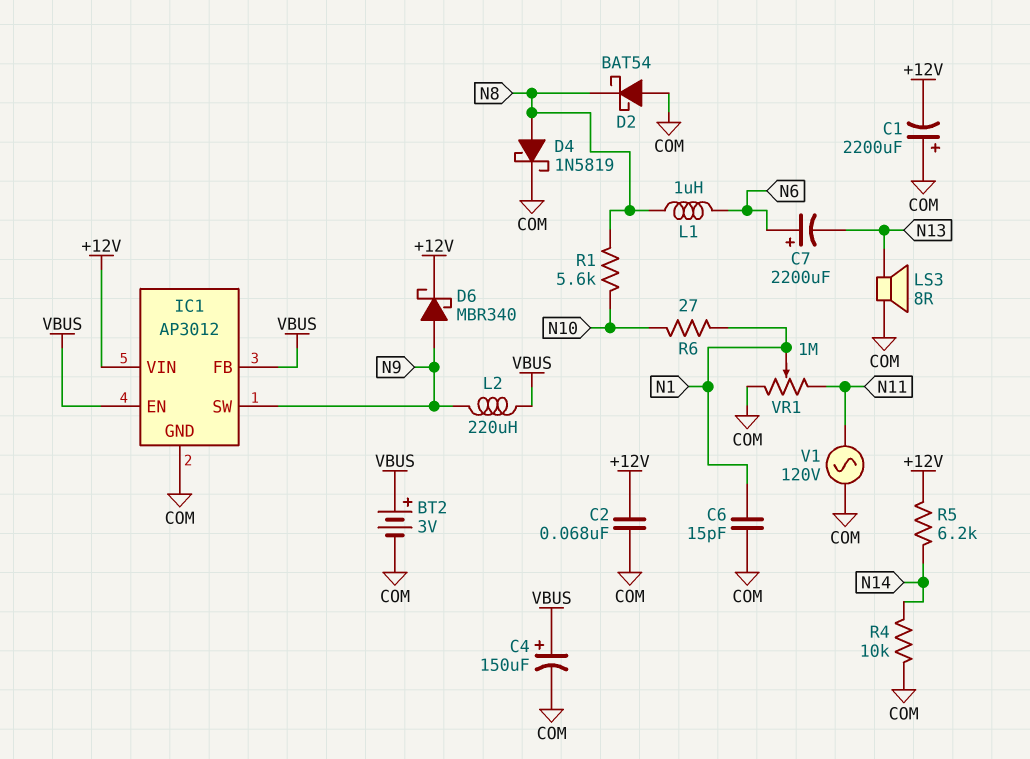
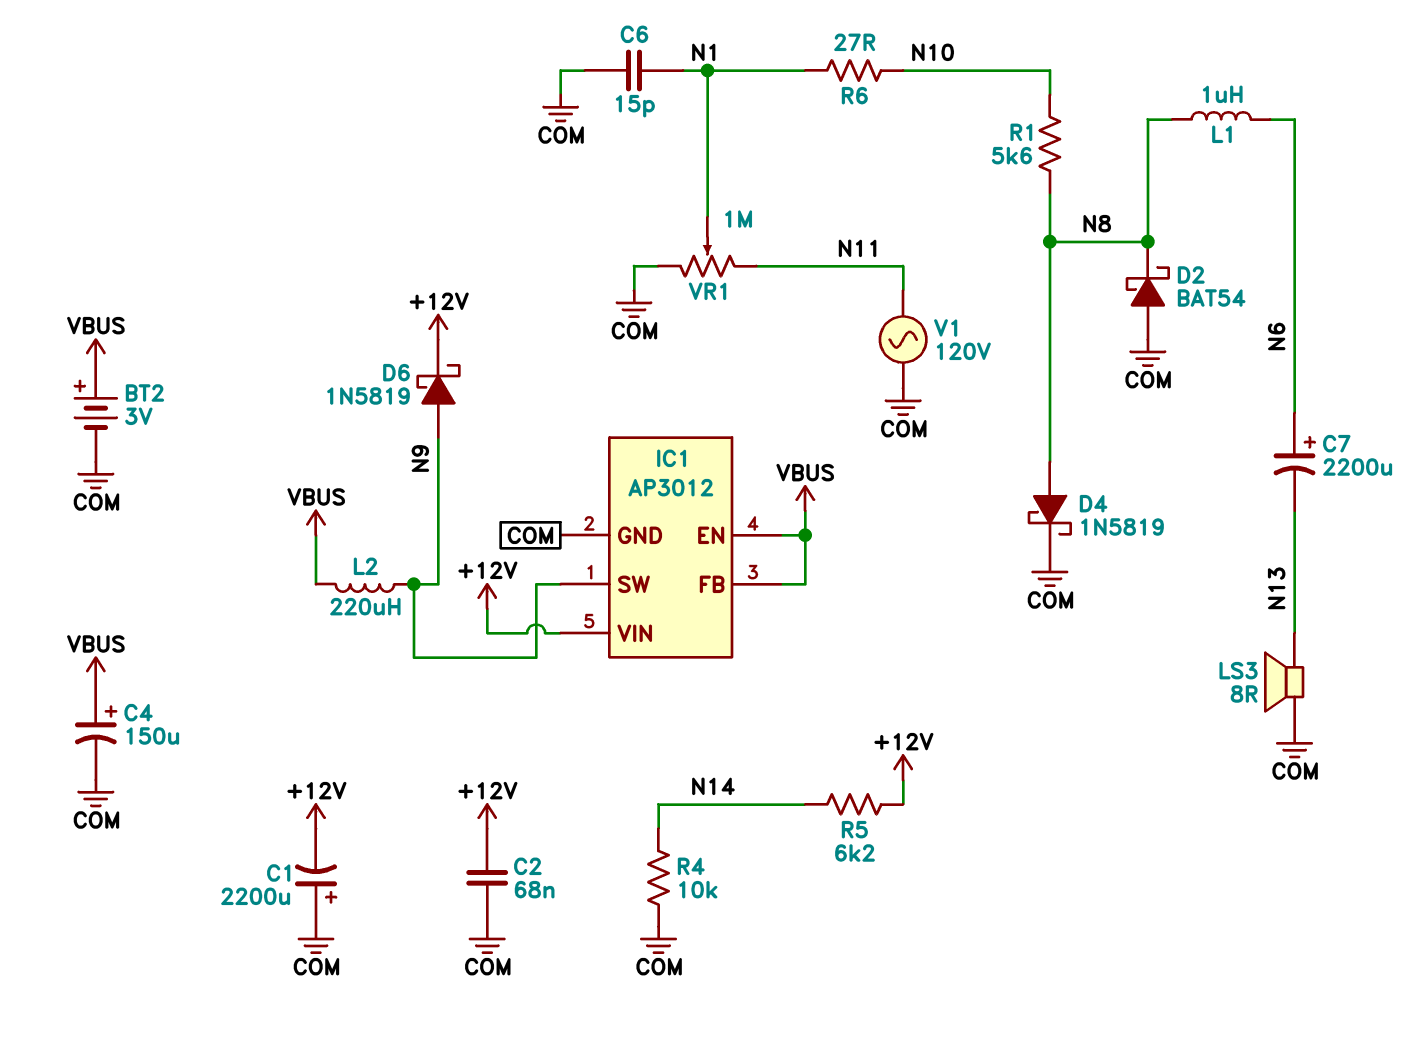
D6: schottky MBR340 (A N9, K +12V) -> schottky 1N5819 (A N9, K +12V)

